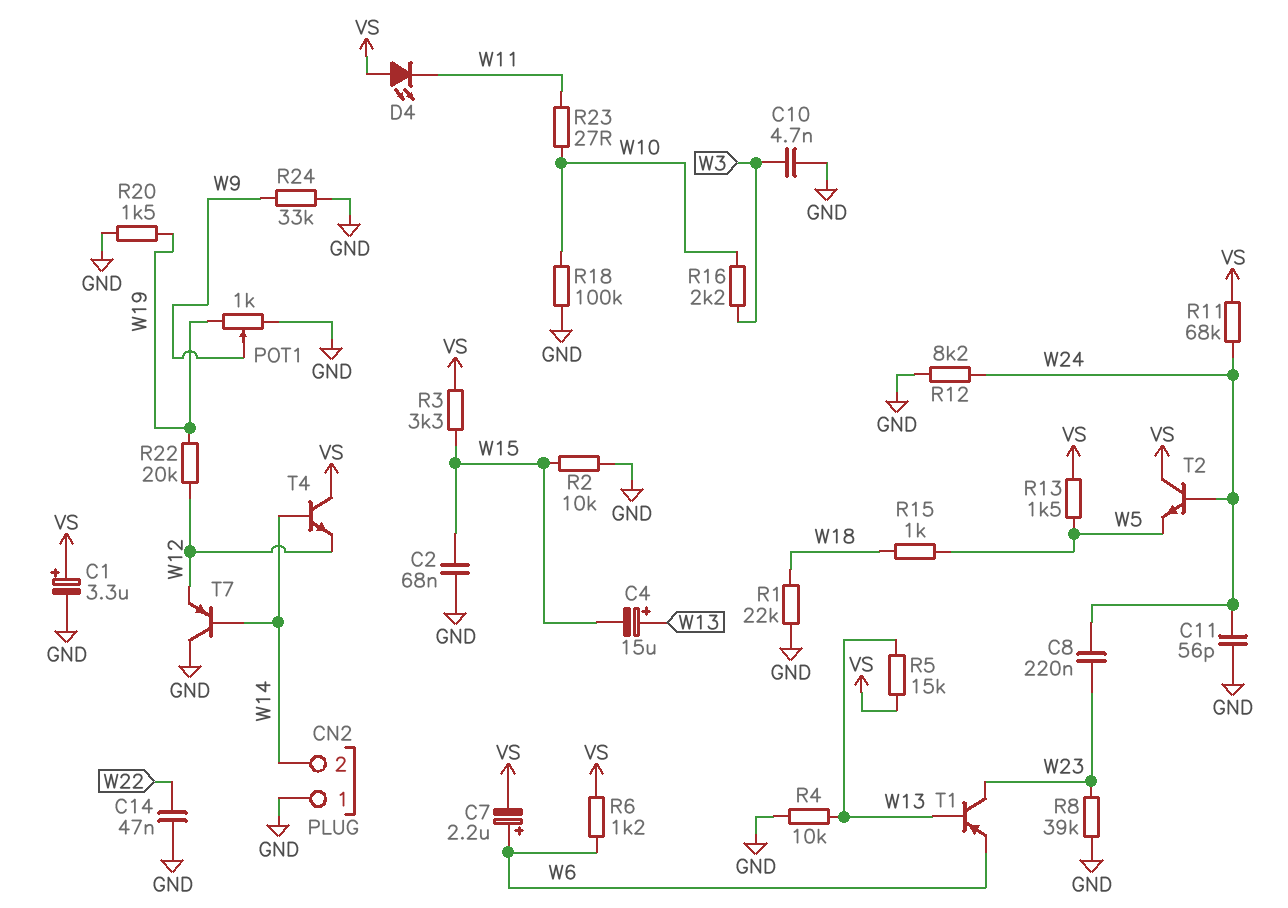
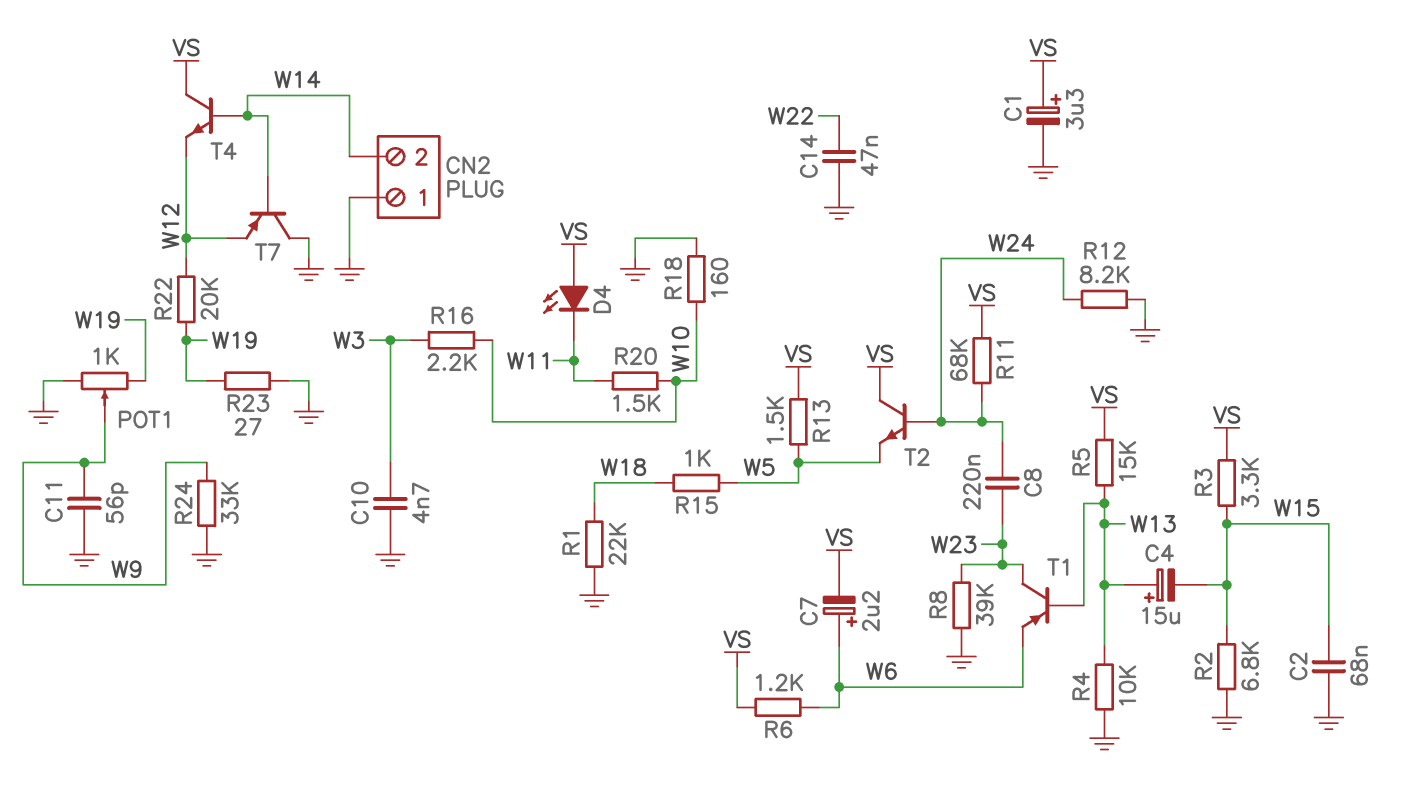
C11: 56pF (GND, W24) -> 56pF (GND, W9)
R2: 10k (GND, W15) -> 6.8k (GND, W15)
R18: 100k (GND, W10) -> 160 (GND, W10)
R20: 1.5k (GND, W19) -> 1.5k (W10, W11)
R23: 27 (W10, W11) -> 27 (GND, W19)

